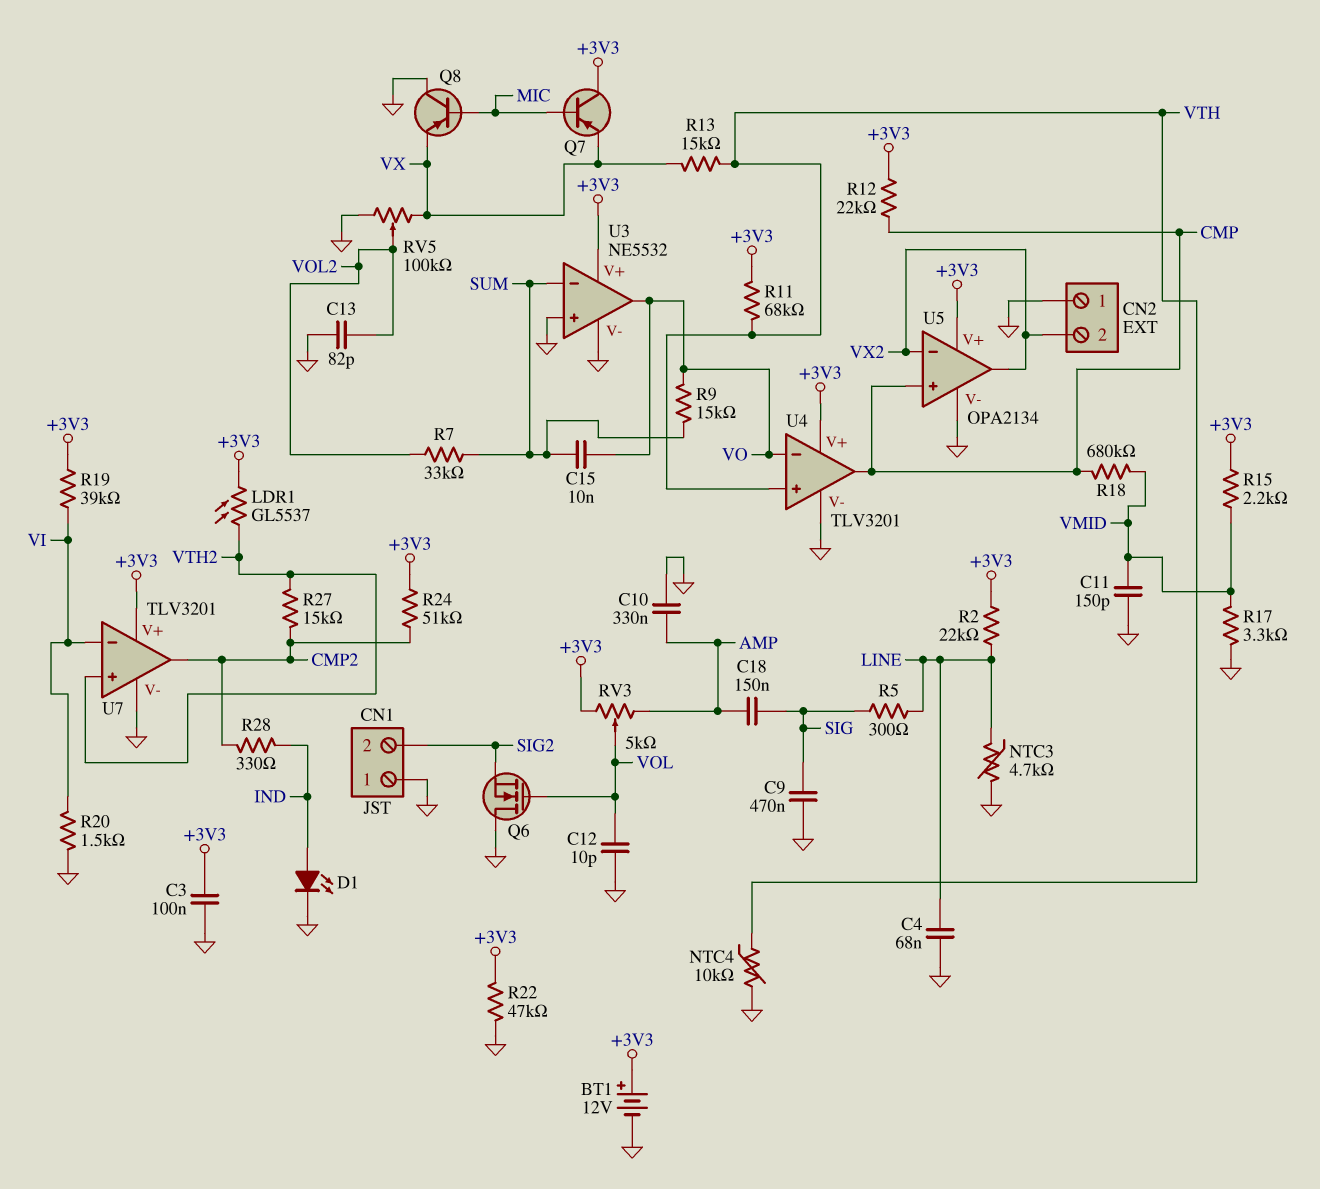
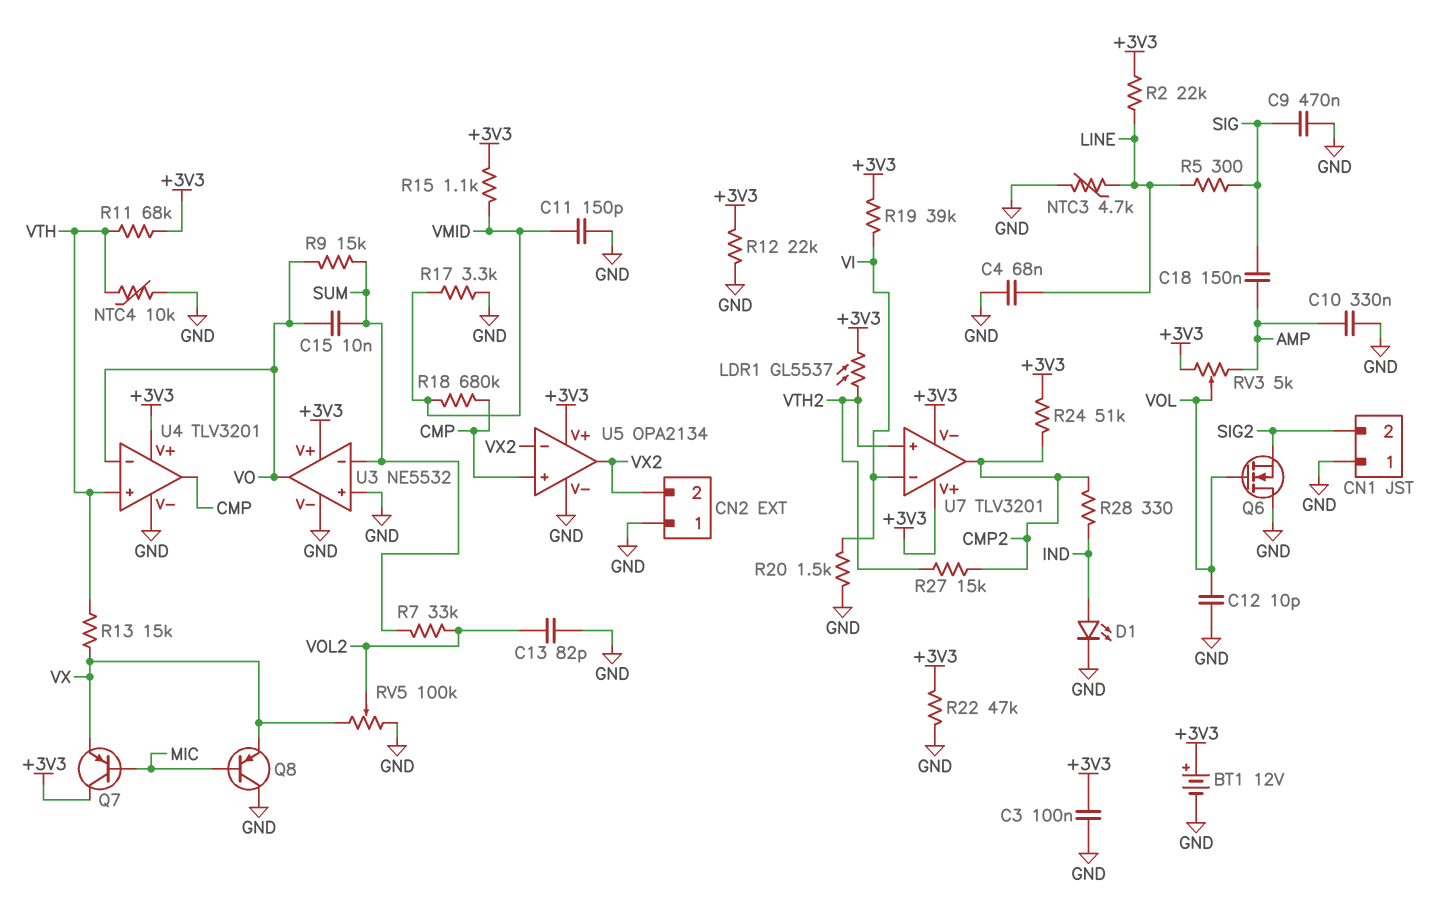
R12: 22k (+3V3, CMP) -> 22k (+3V3, GND)
R15: 2.2k (+3V3, VMID) -> 1.1k (+3V3, VMID)
U7 pin V-: GND -> +3V3

